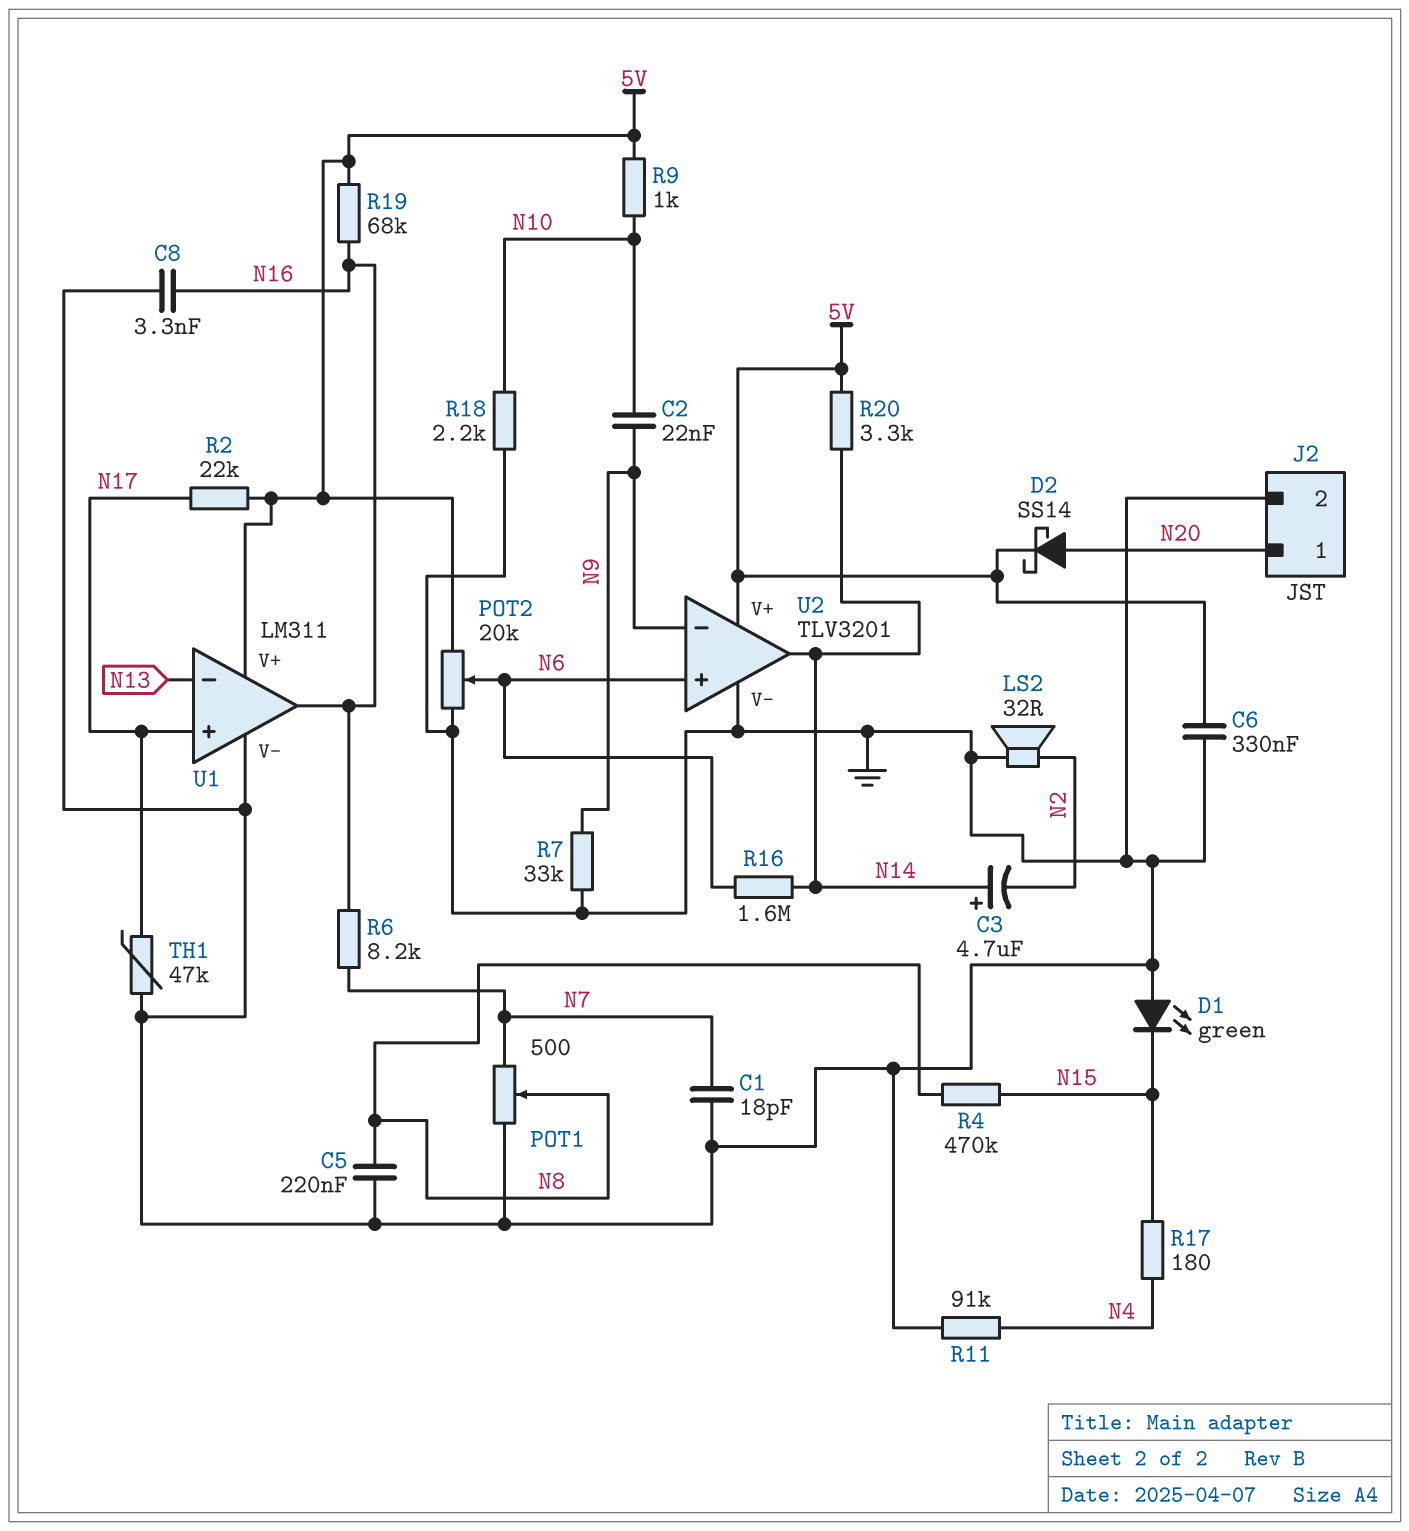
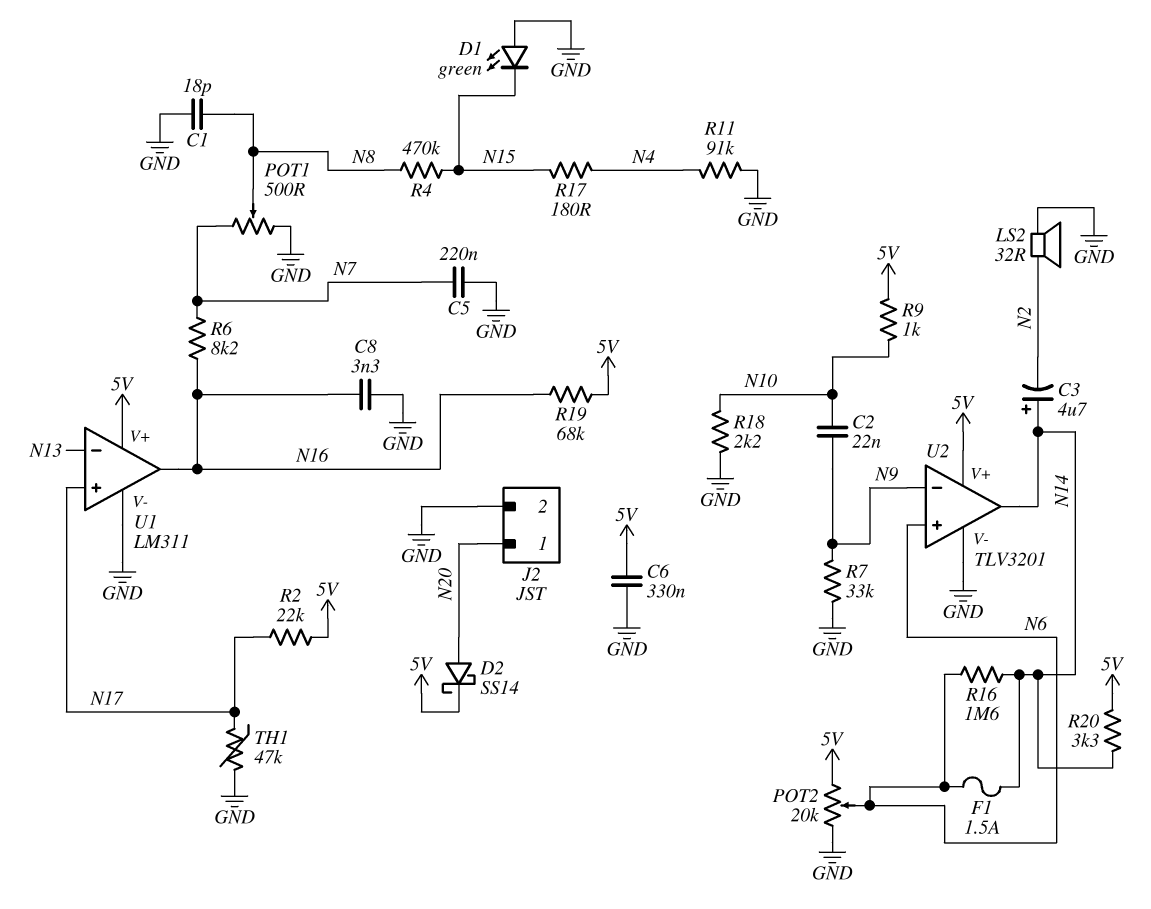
C1: 18pF (GND, N7) -> 18pF (GND, N8)
C5: 220nF (GND, N8) -> 220nF (GND, N7)
F1: none -> 1.5A (N6, N14)

